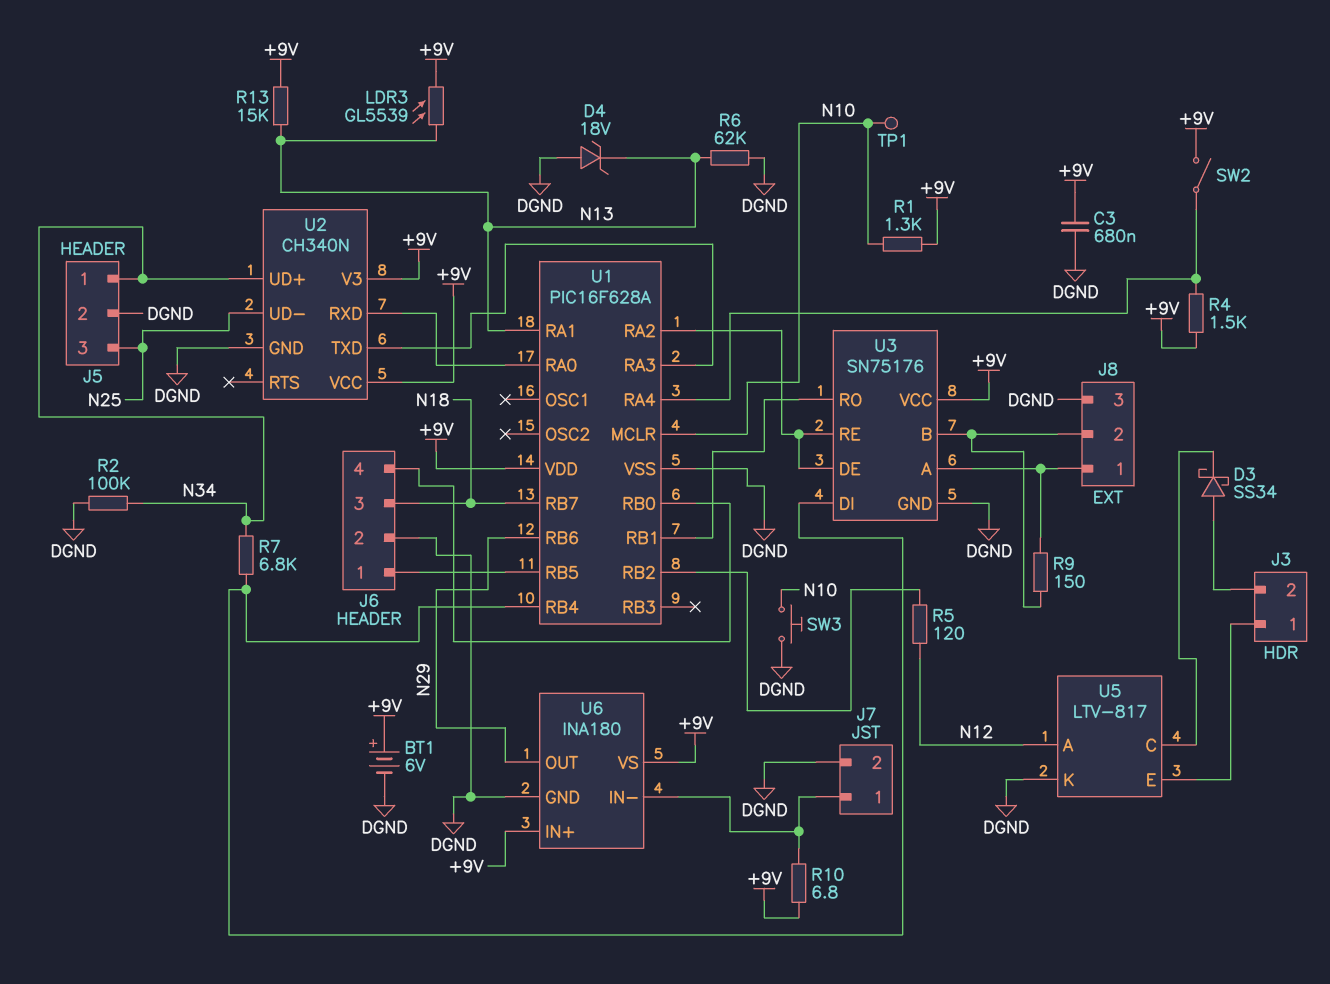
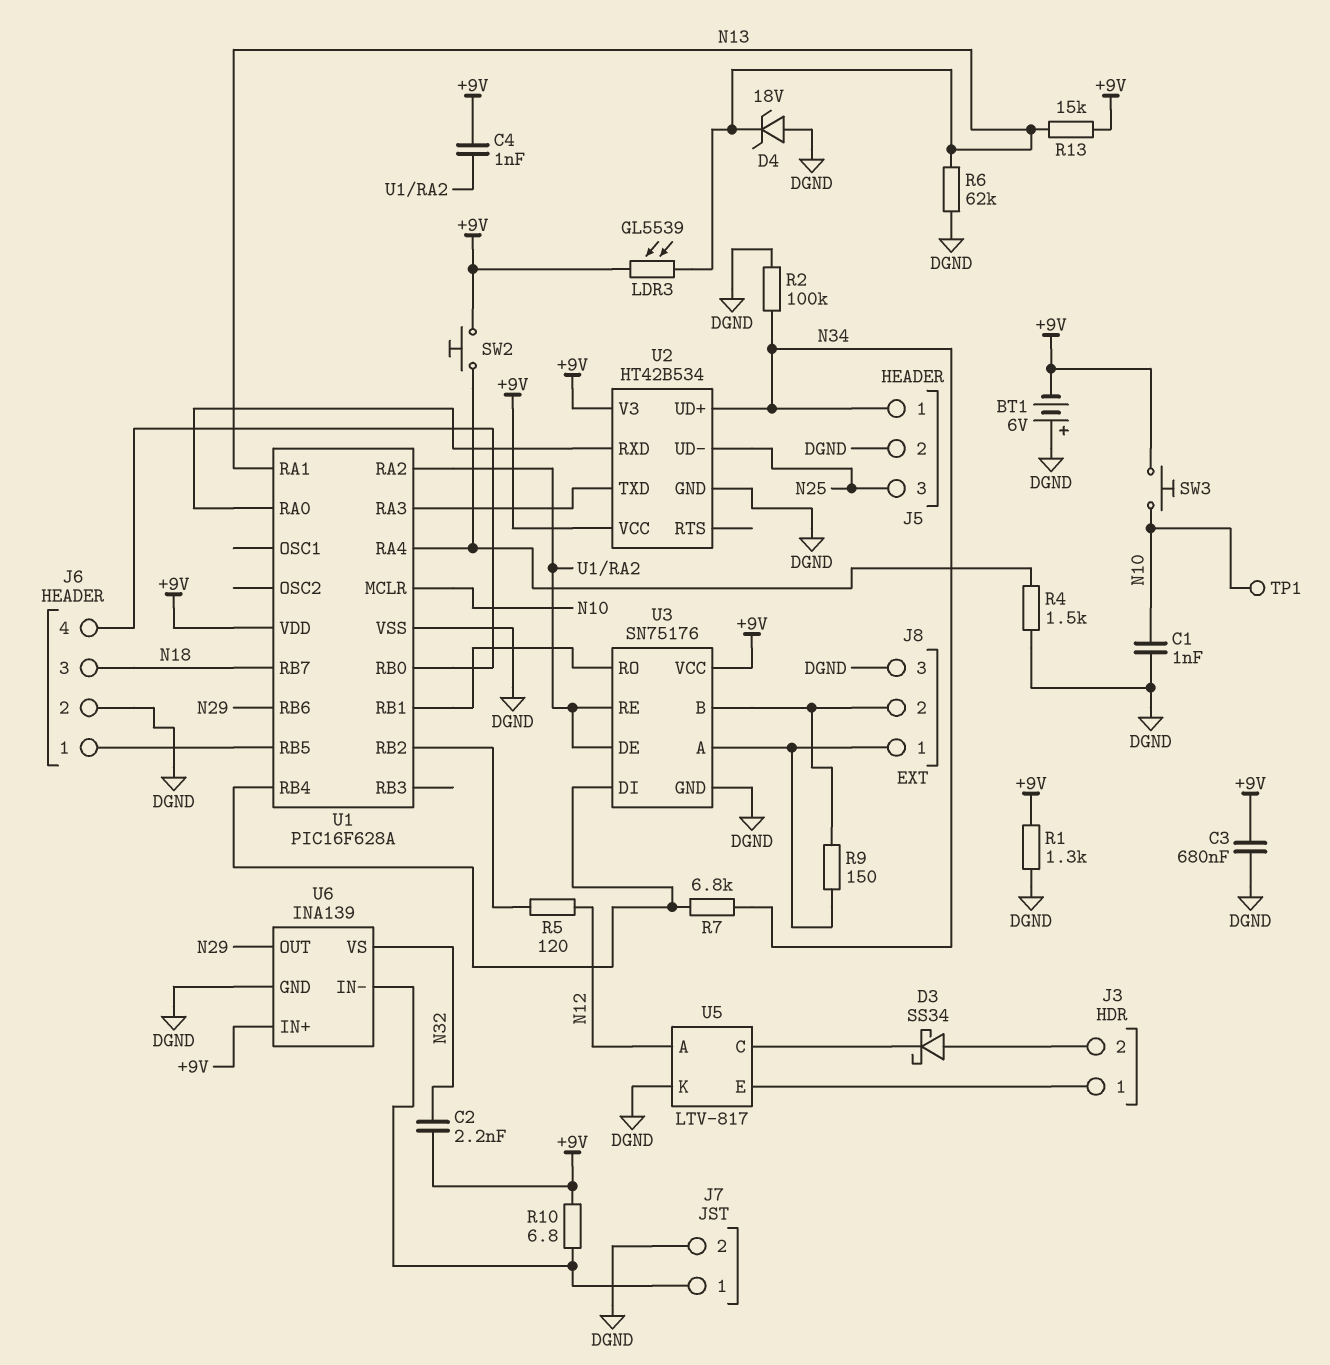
BT1: 6V (plus +9V, minus DGND) -> 6V (plus DGND, minus +9V)
C1: none -> 1nF (DGND, N10)
C2: none -> 2.2nF (+9V, N32)
C4: none -> 1nF (+9V, U1/RA2)
R1: 1.3k (+9V, N10) -> 1.3k (+9V, DGND)
R4: 1.5k (+9V, U1/RA4) -> 1.5k (DGND, U1/RA4)
SW2: switch (+9V, U1/RA4) -> button (+9V, U1/RA4)
SW3: button (DGND, N10) -> button (+9V, N10)
U2: CH340N -> HT42B534
U6: INA180 -> INA139
U6 pin VS: +9V -> N32

